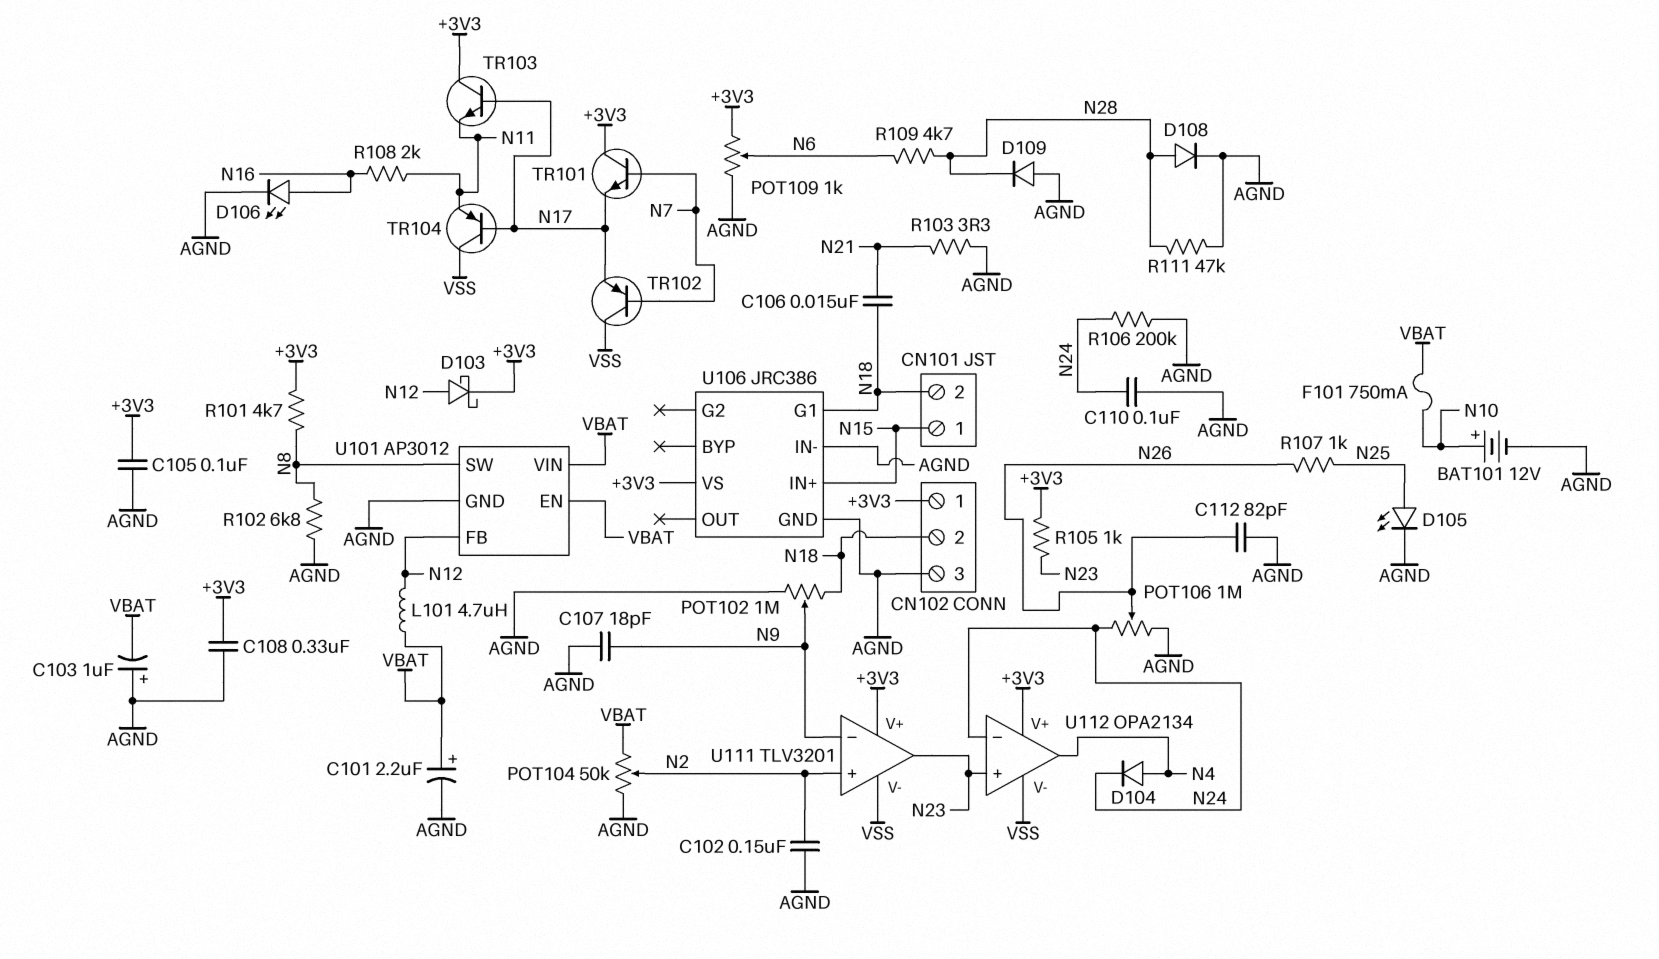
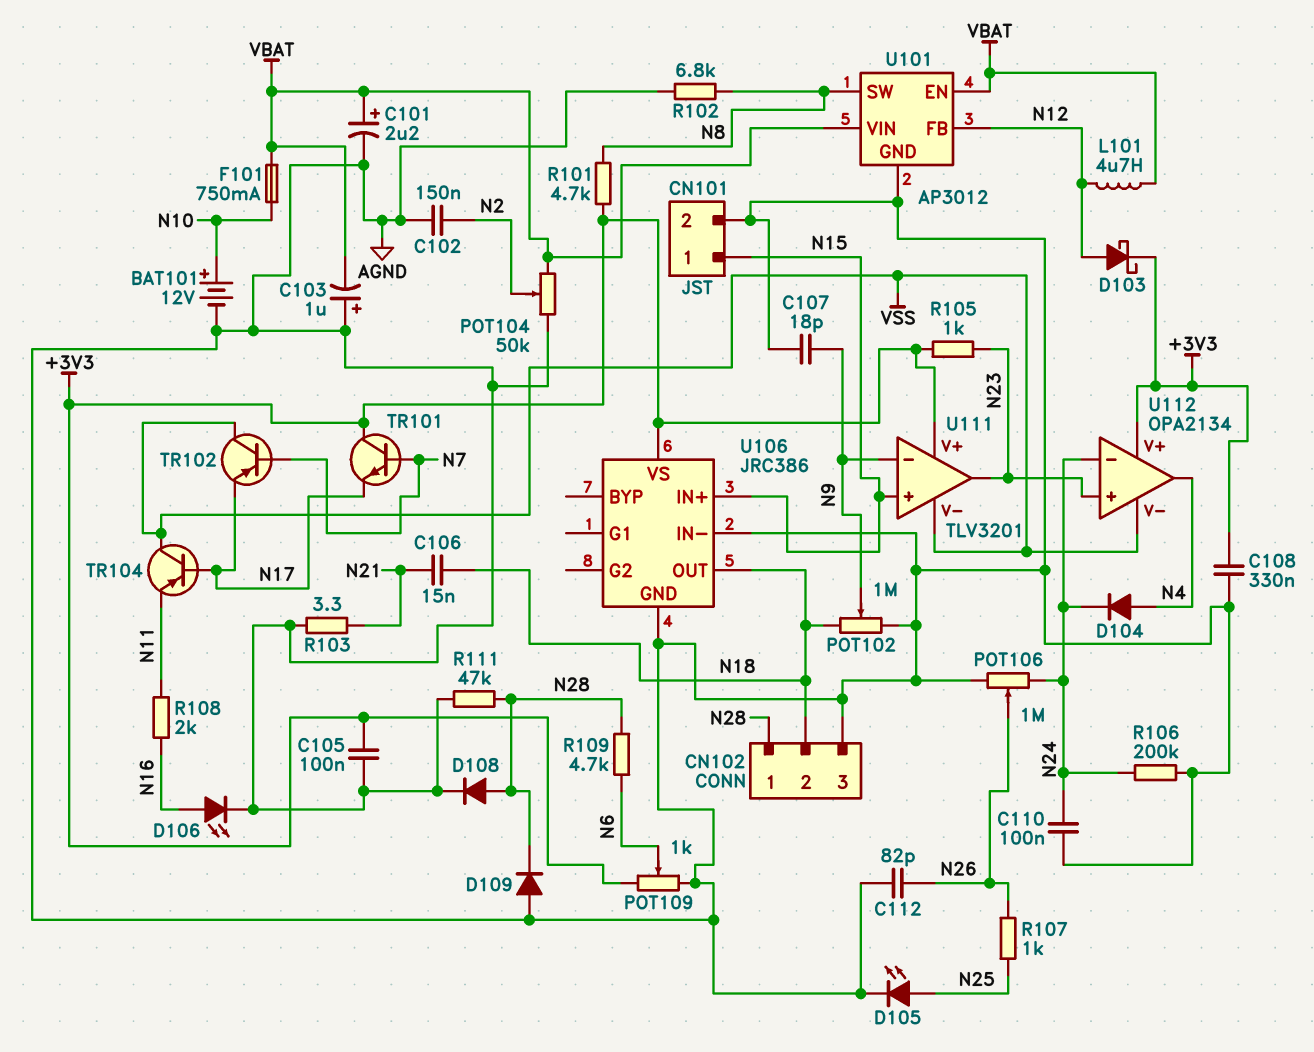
CN101 pin 2: N18 -> AGND
CN102 pin 1: +3V3 -> N28
TR103: NPN (B N17, C +3V3, E N11) -> none
U106 pin G1: N18 -> none
U106 pin OUT: none -> N18
U111 pin in+: N2 -> N15

